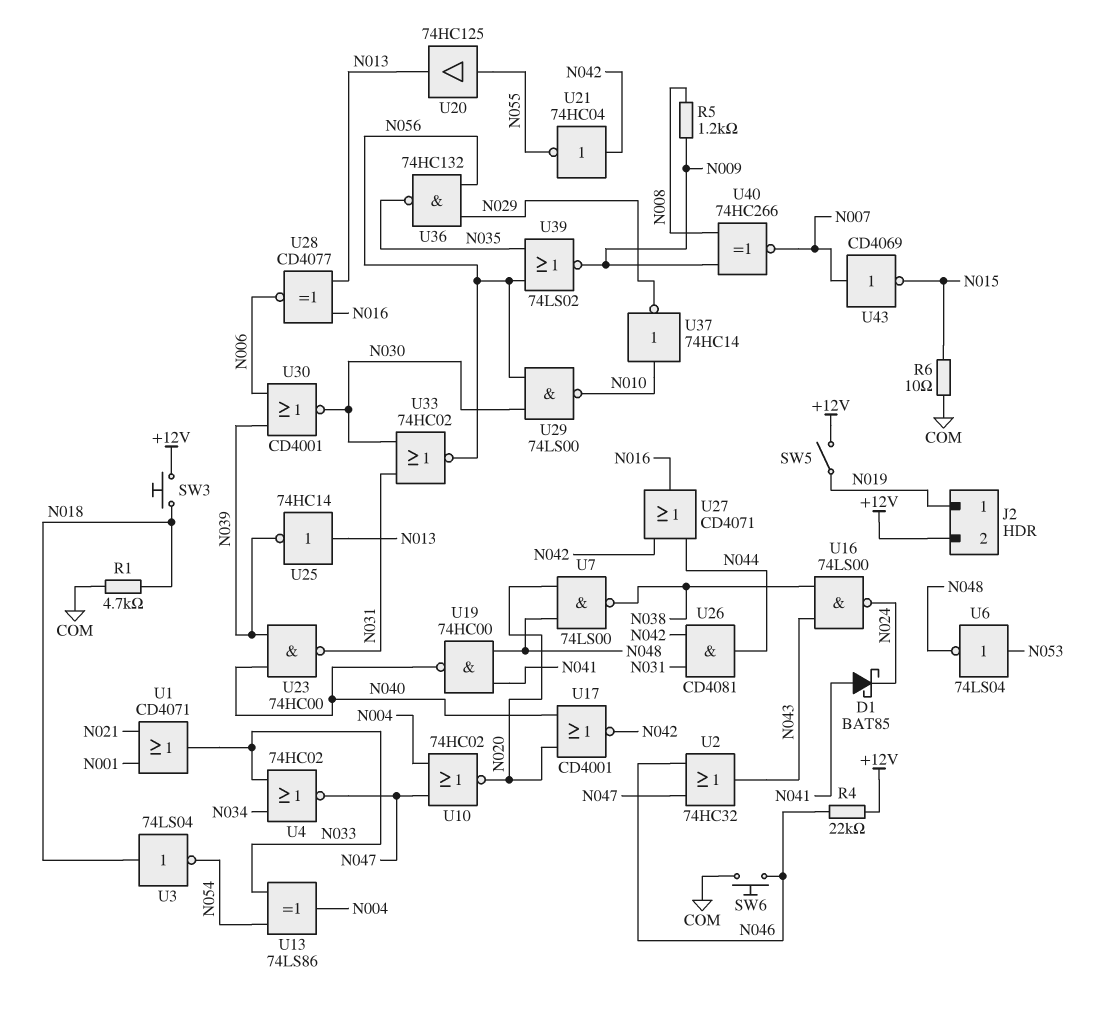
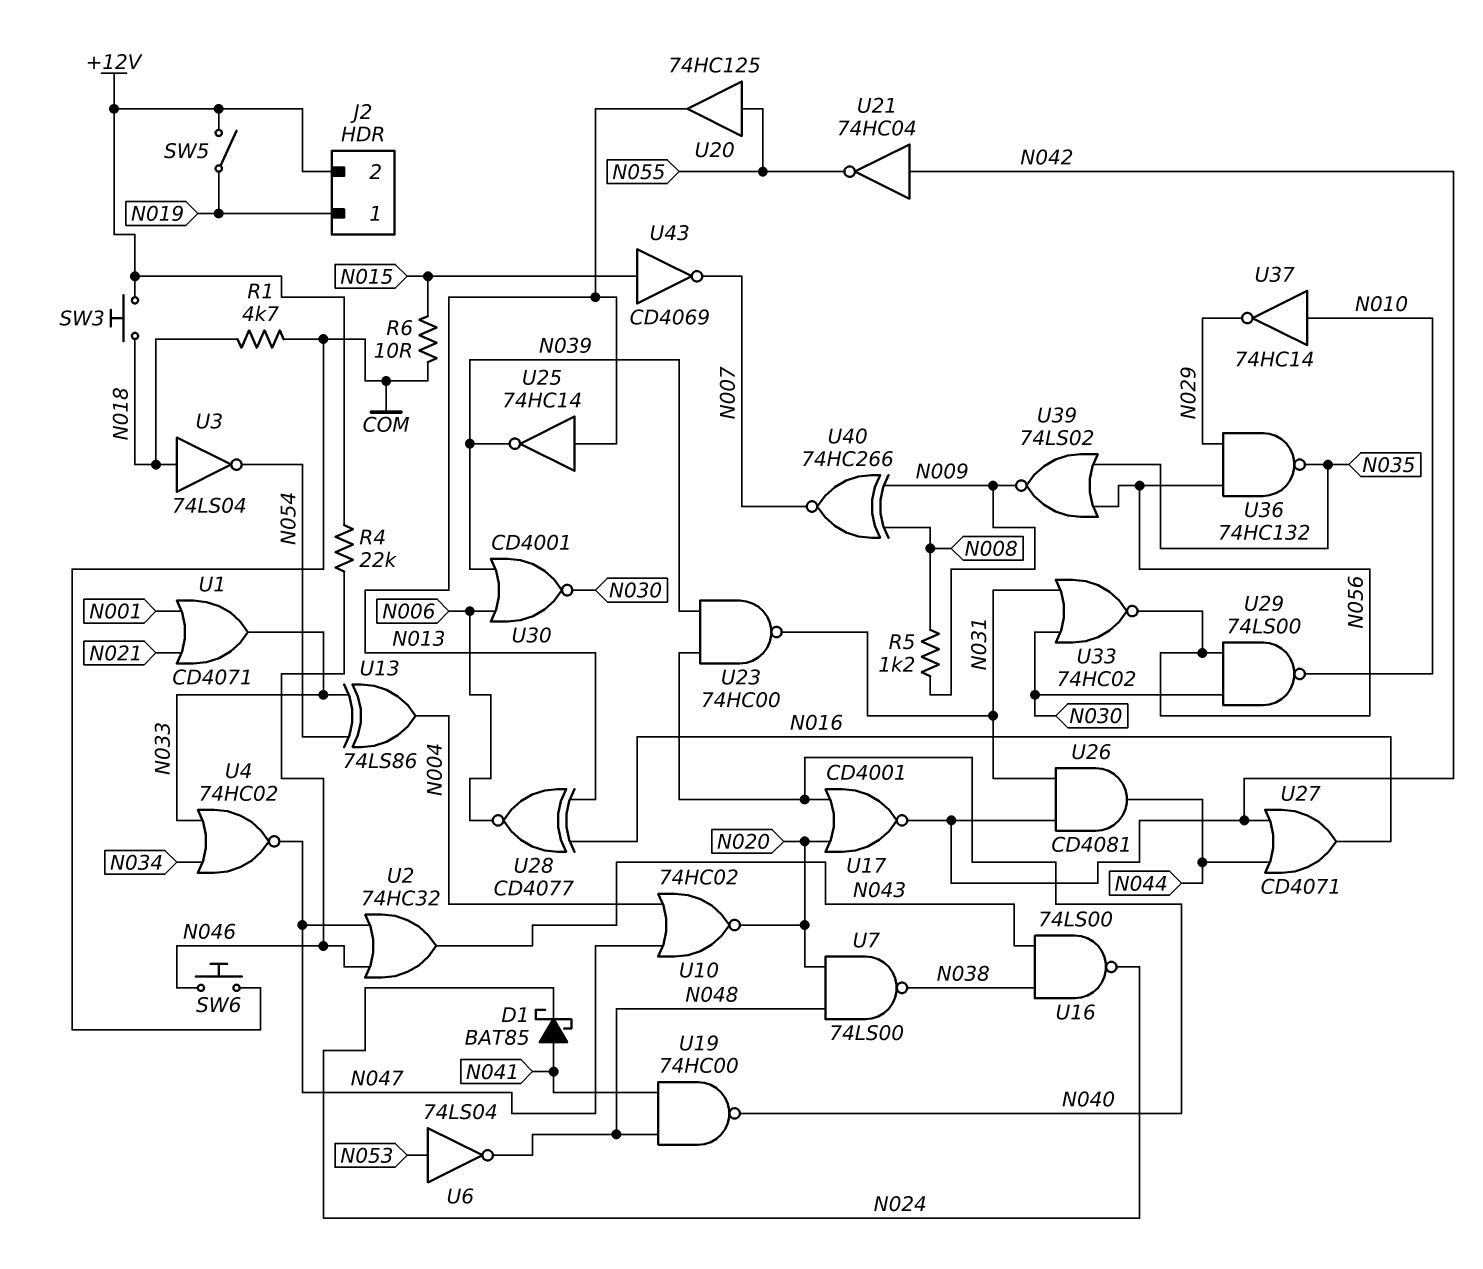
U43: NOT CD4069 (in N007, out N015) -> NOT CD4069 (in N015, out N007)

